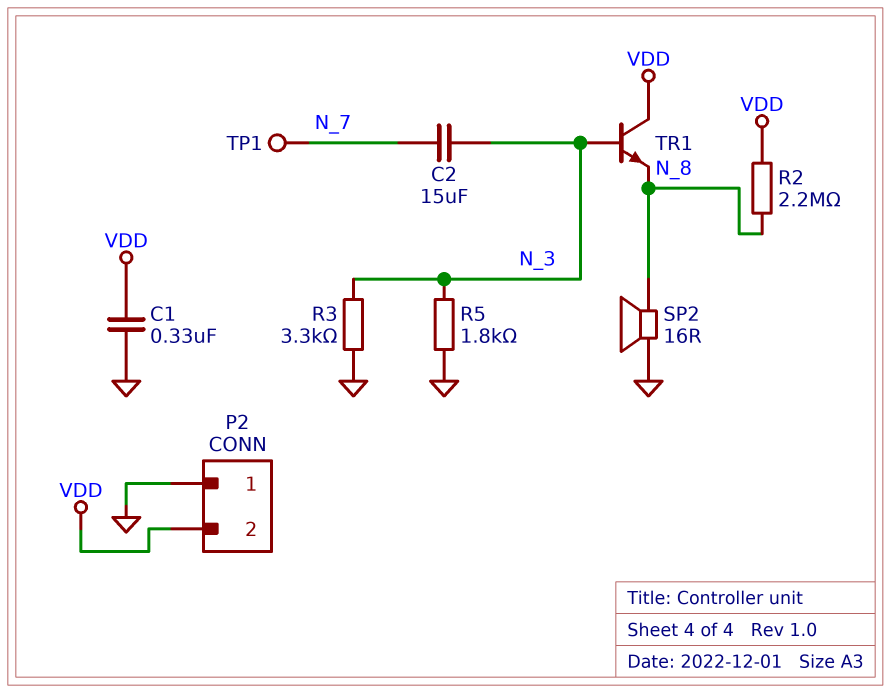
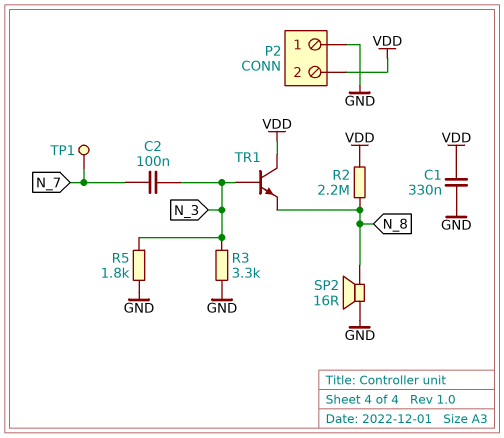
C2: 15uF (N_3, N_7) -> 100nF (N_3, N_7)

